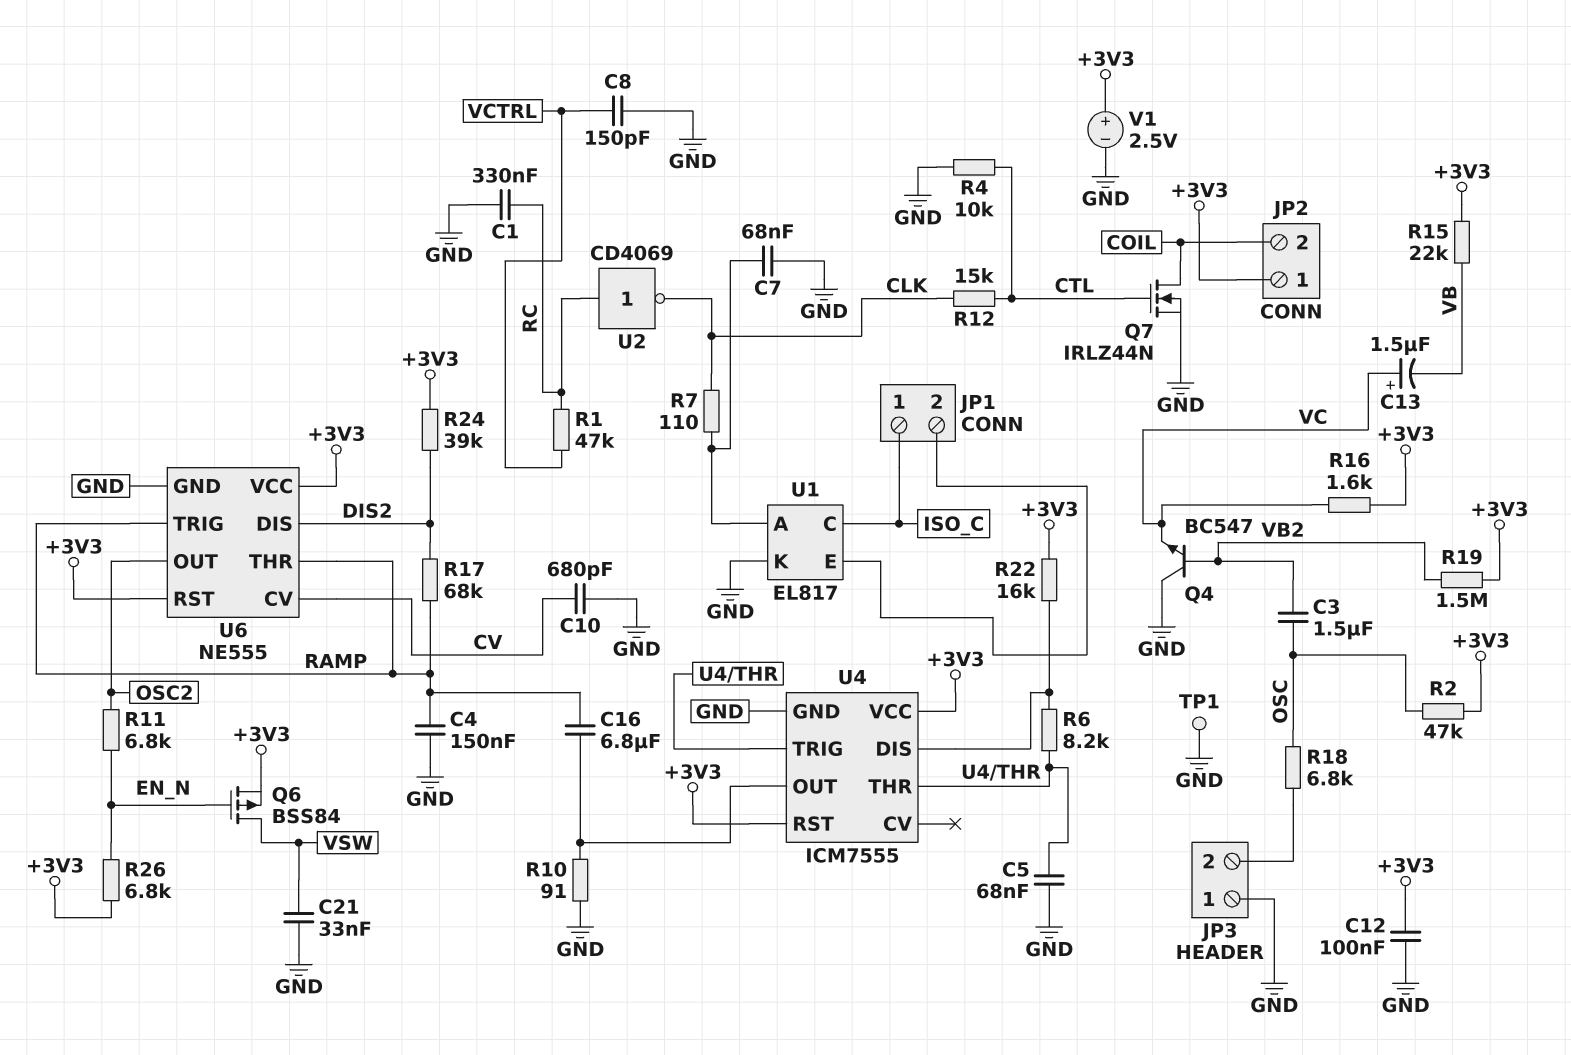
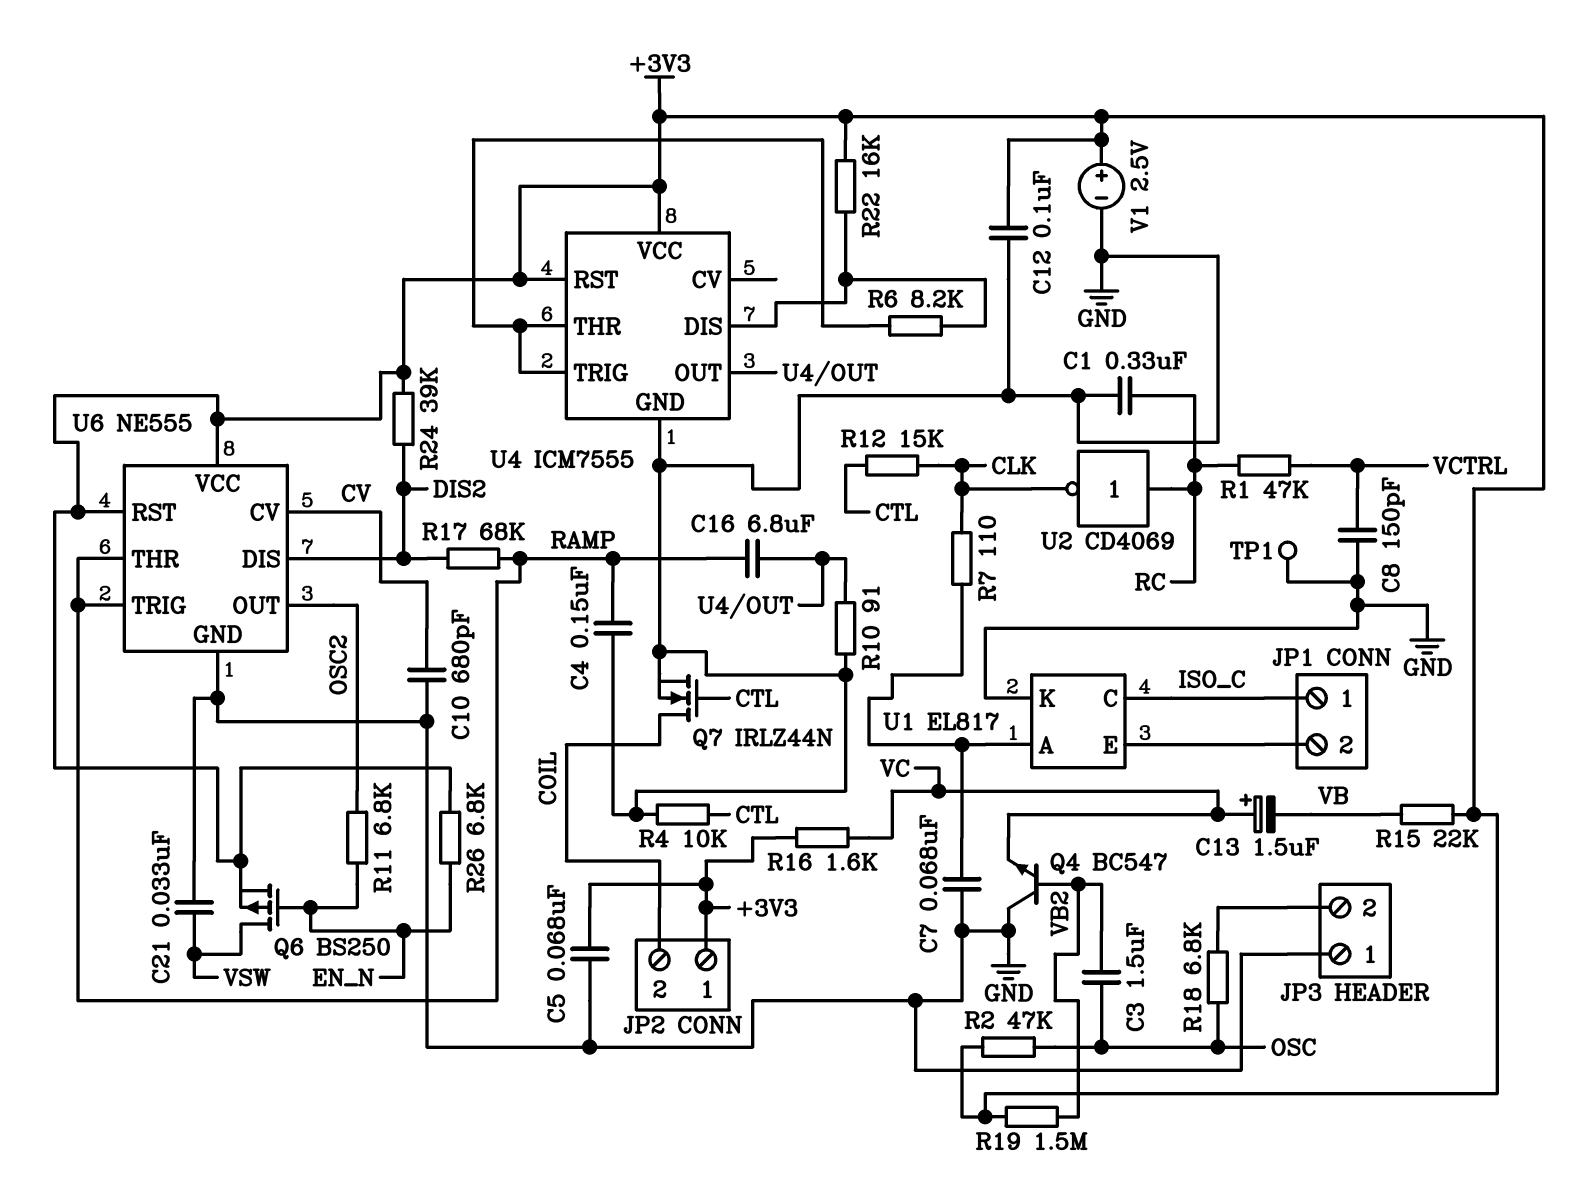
C5: 68nF (GND, U4/THR) -> 68nF (+3V3, GND)
Q6: PMOS BSS84 (G EN_N, D VSW, S +3V3) -> PMOS BS250 (G EN_N, D VSW, S +3V3)

